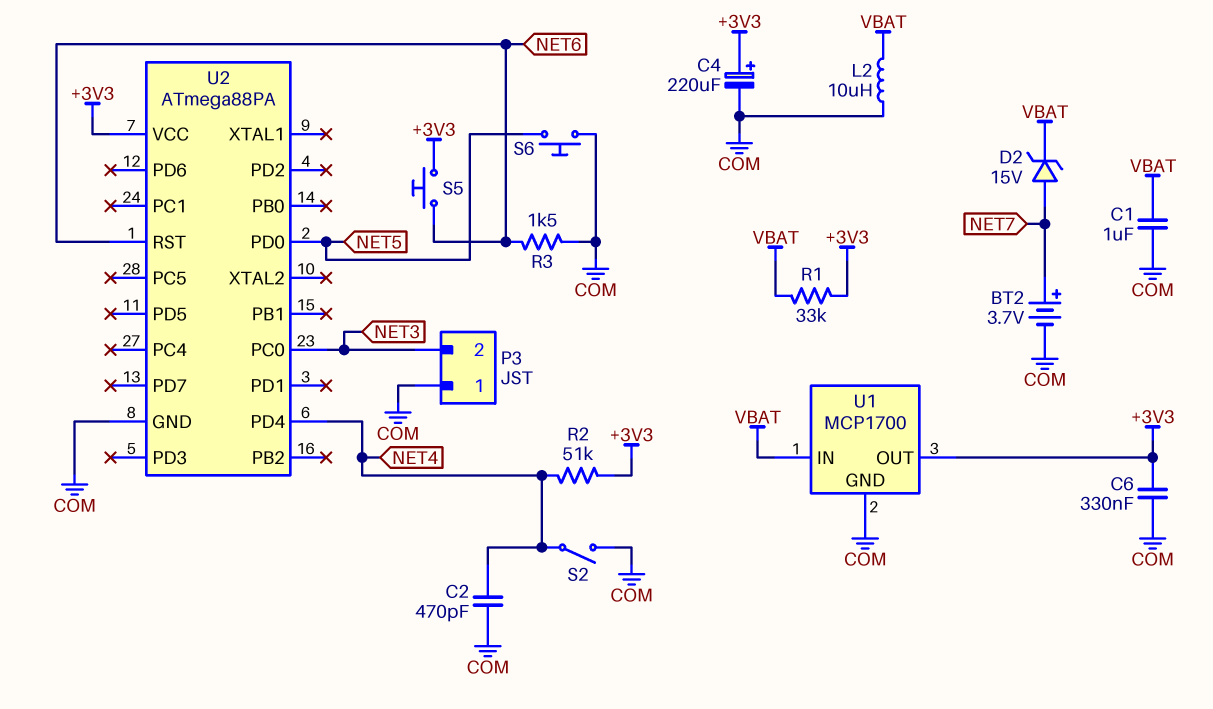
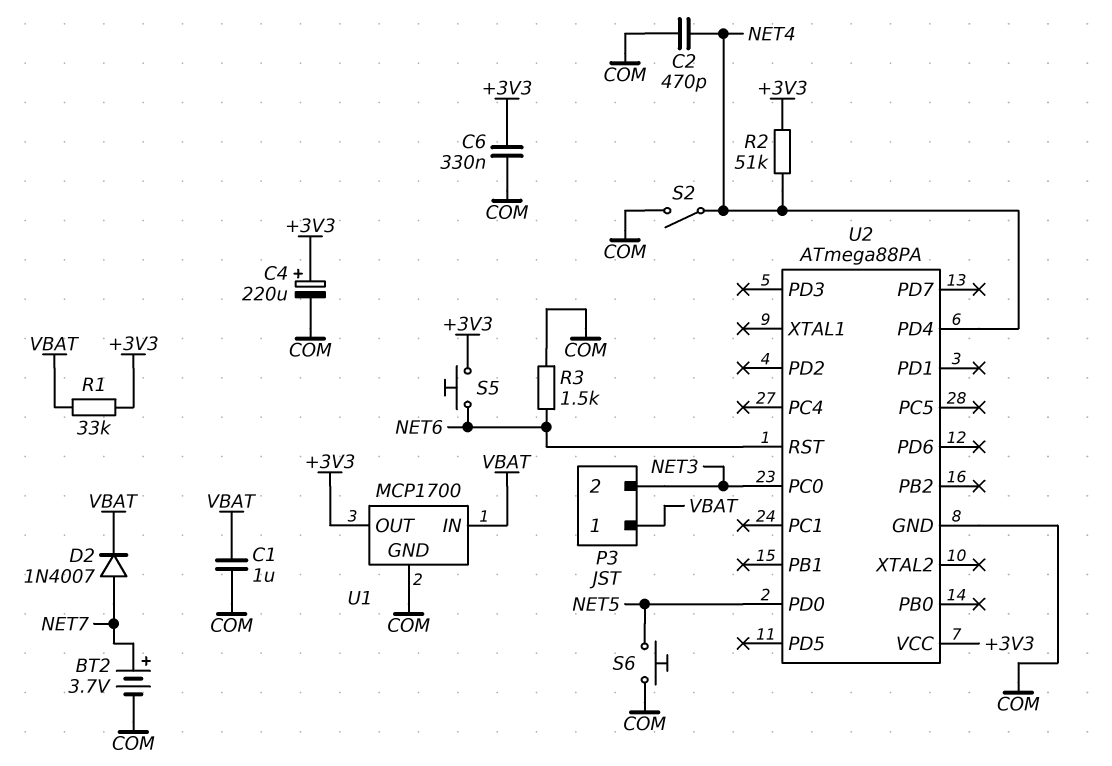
D2: zener 15V (A NET7, K VBAT) -> diode 1N4007 (A NET7, K VBAT)
L2: 10uH (COM, VBAT) -> none
P3 pin 1: COM -> VBAT

